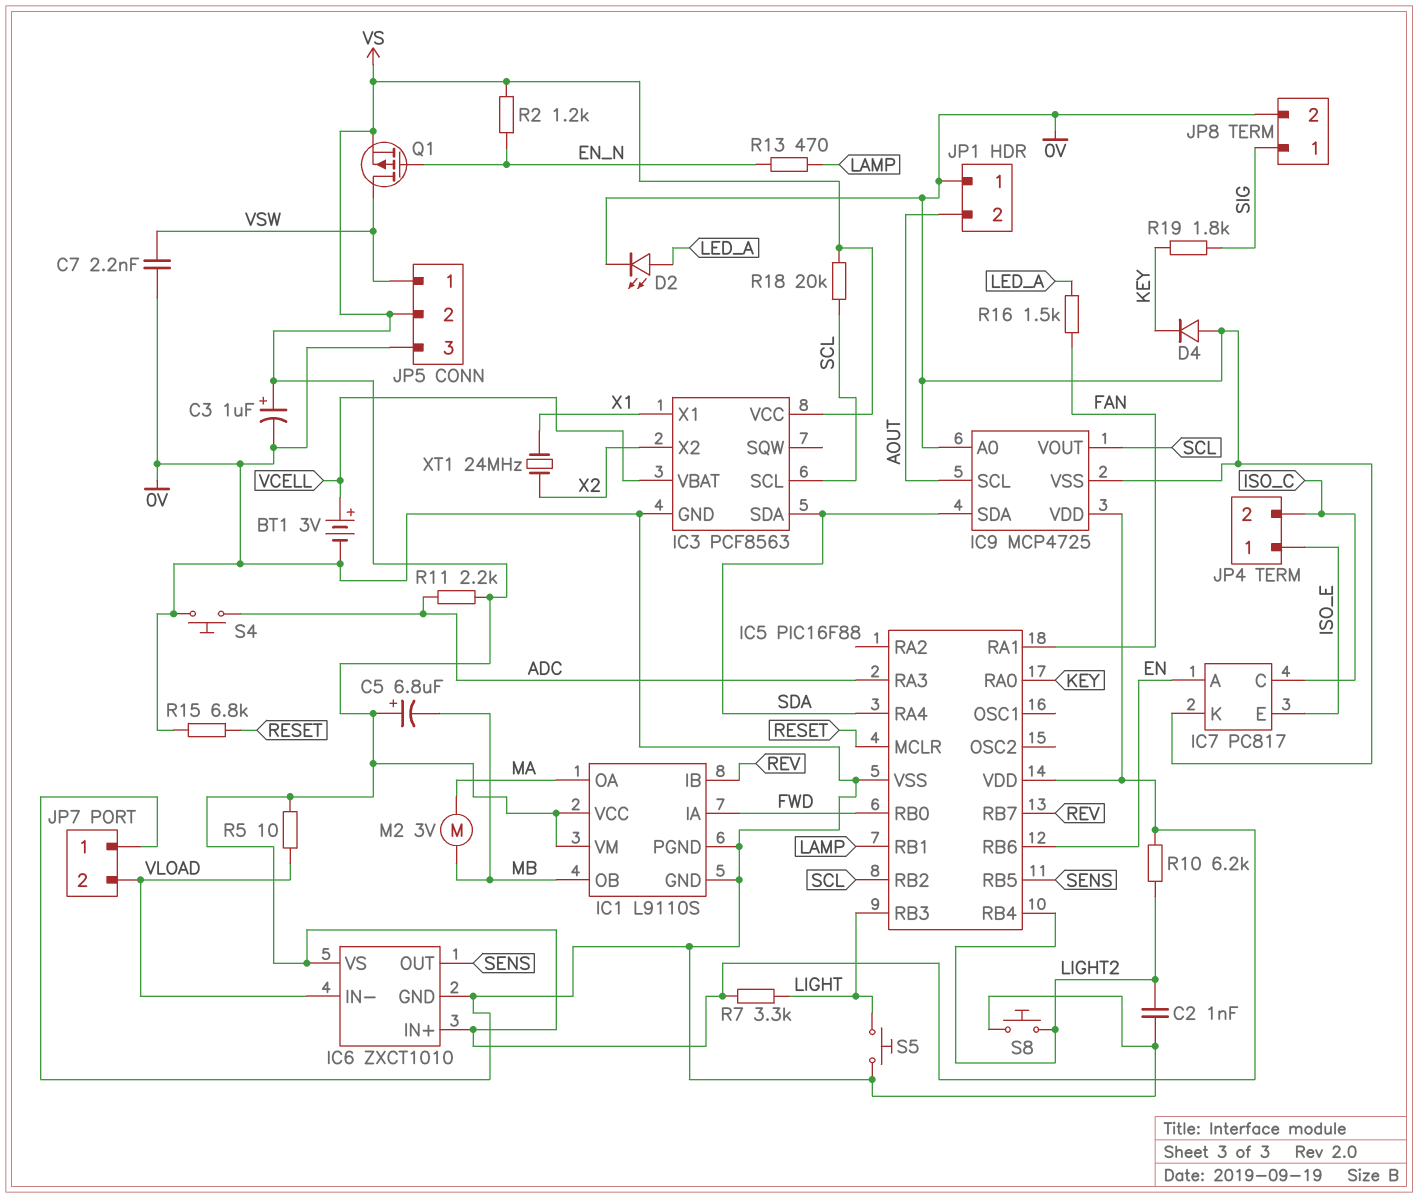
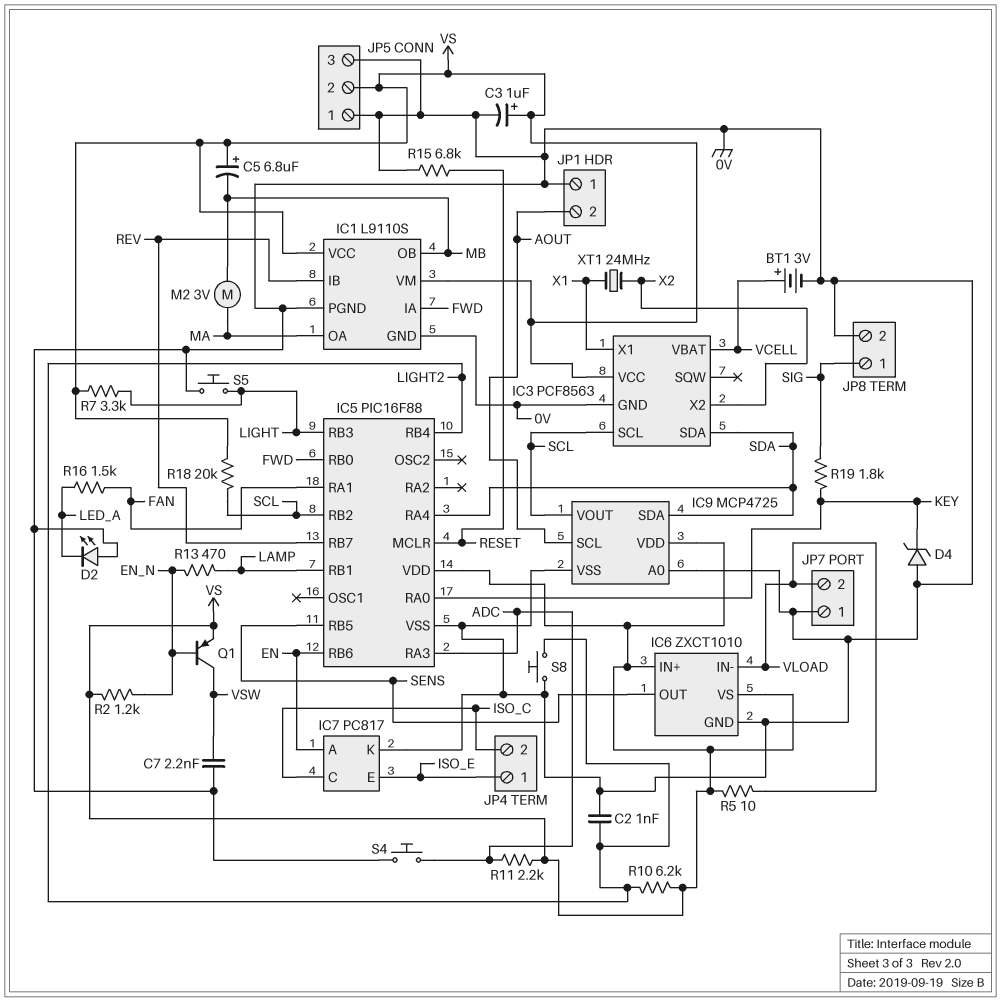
D2: LED (A LED_A, K 0V) -> LED (A 0V, K LED_A)
D4: diode (A 0V, K KEY) -> zener (A 0V, K KEY)
JP5 pin 1: VSW -> 0V
Q1: PMOS (G EN_N, D VSW, S VS) -> PNP (B EN_N, C VSW, E VS)

